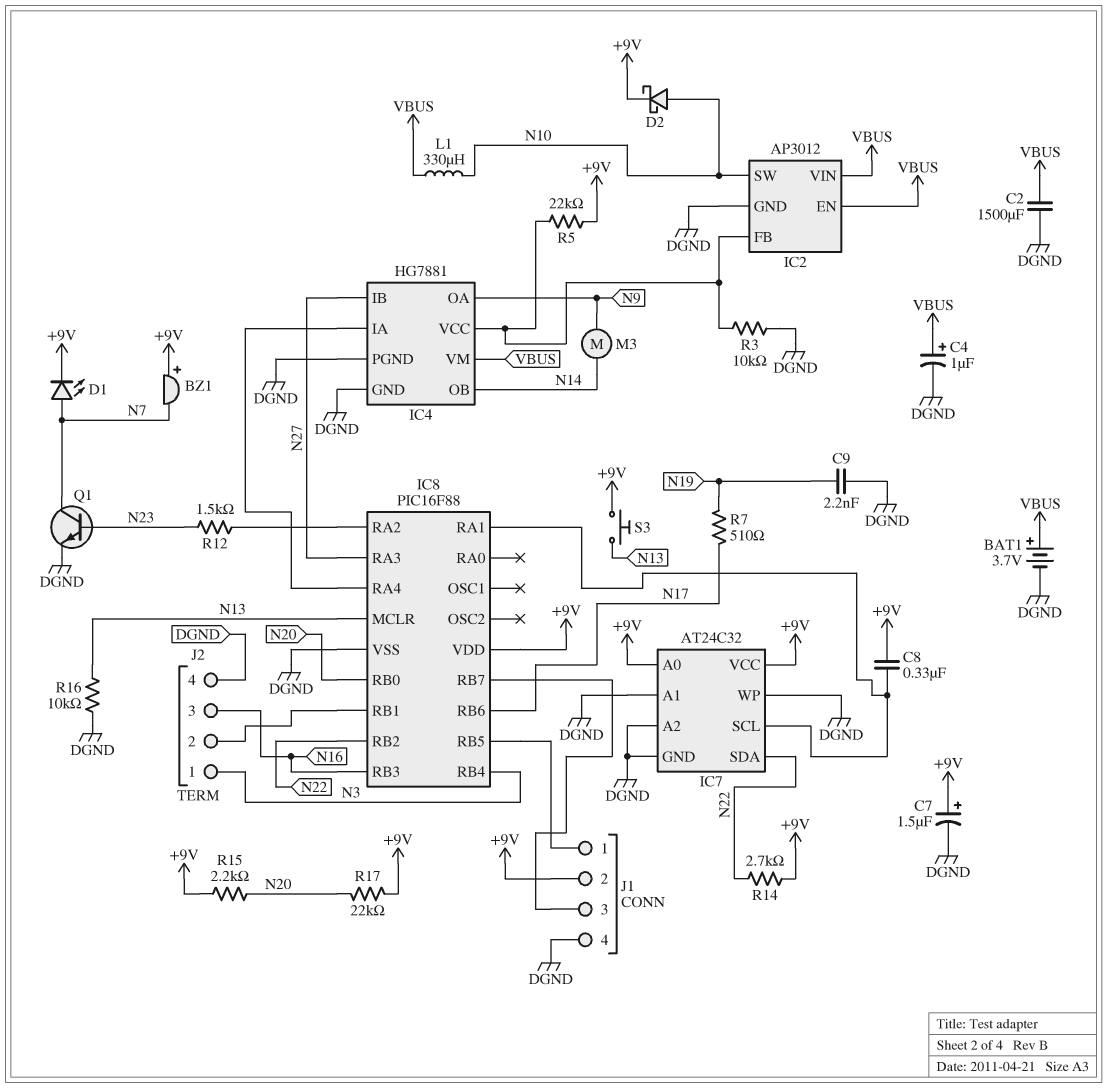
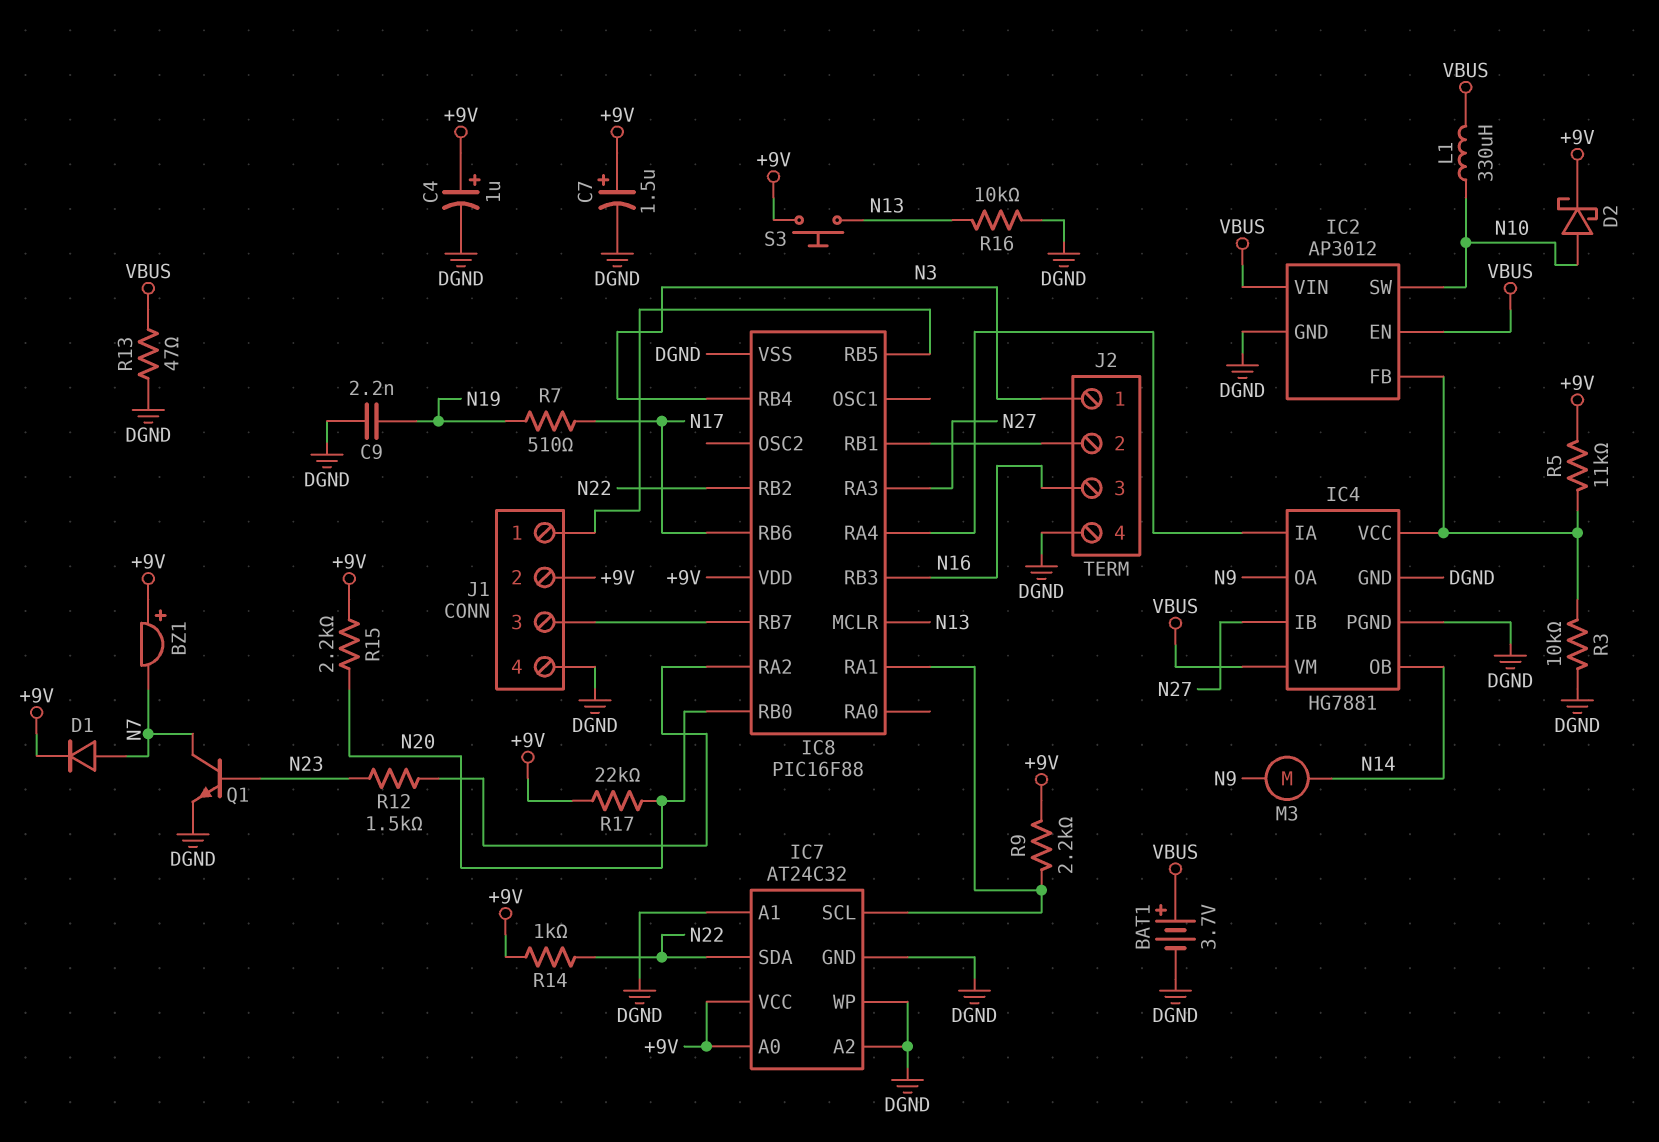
C2: 1500uF (DGND, VBUS) -> none
C4: 1uF (plus VBUS, minus DGND) -> 1uF (plus +9V, minus DGND)
C8: 330nF (+9V, IC7/SCL) -> none
D1: LED (A N7, K +9V) -> diode (A N7, K +9V)
R5: 22k (+9V, IC2/FB) -> 11k (+9V, IC2/FB)
R9: none -> 2.2k (+9V, IC7/SCL)
R13: none -> 47 (DGND, VBUS)
R14: 2.7k (+9V, N22) -> 1k (+9V, N22)

